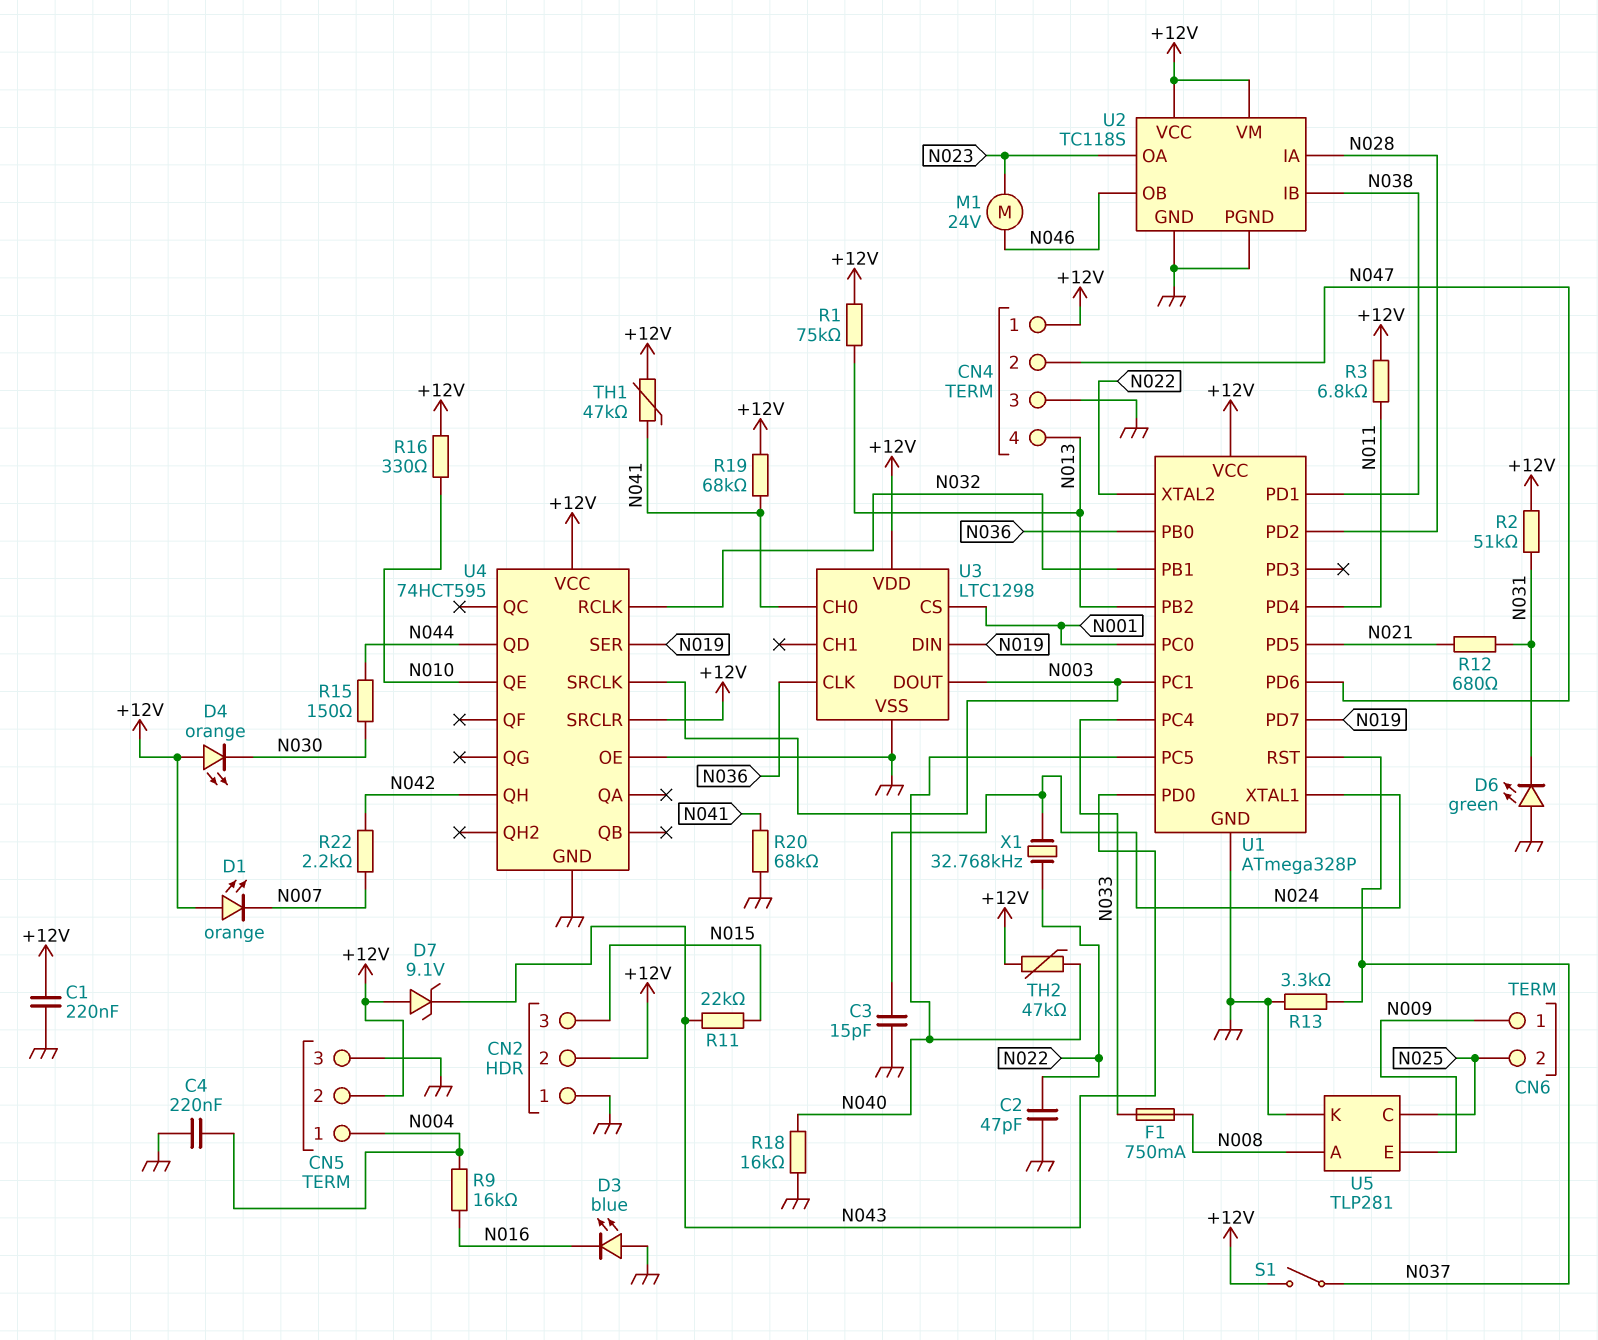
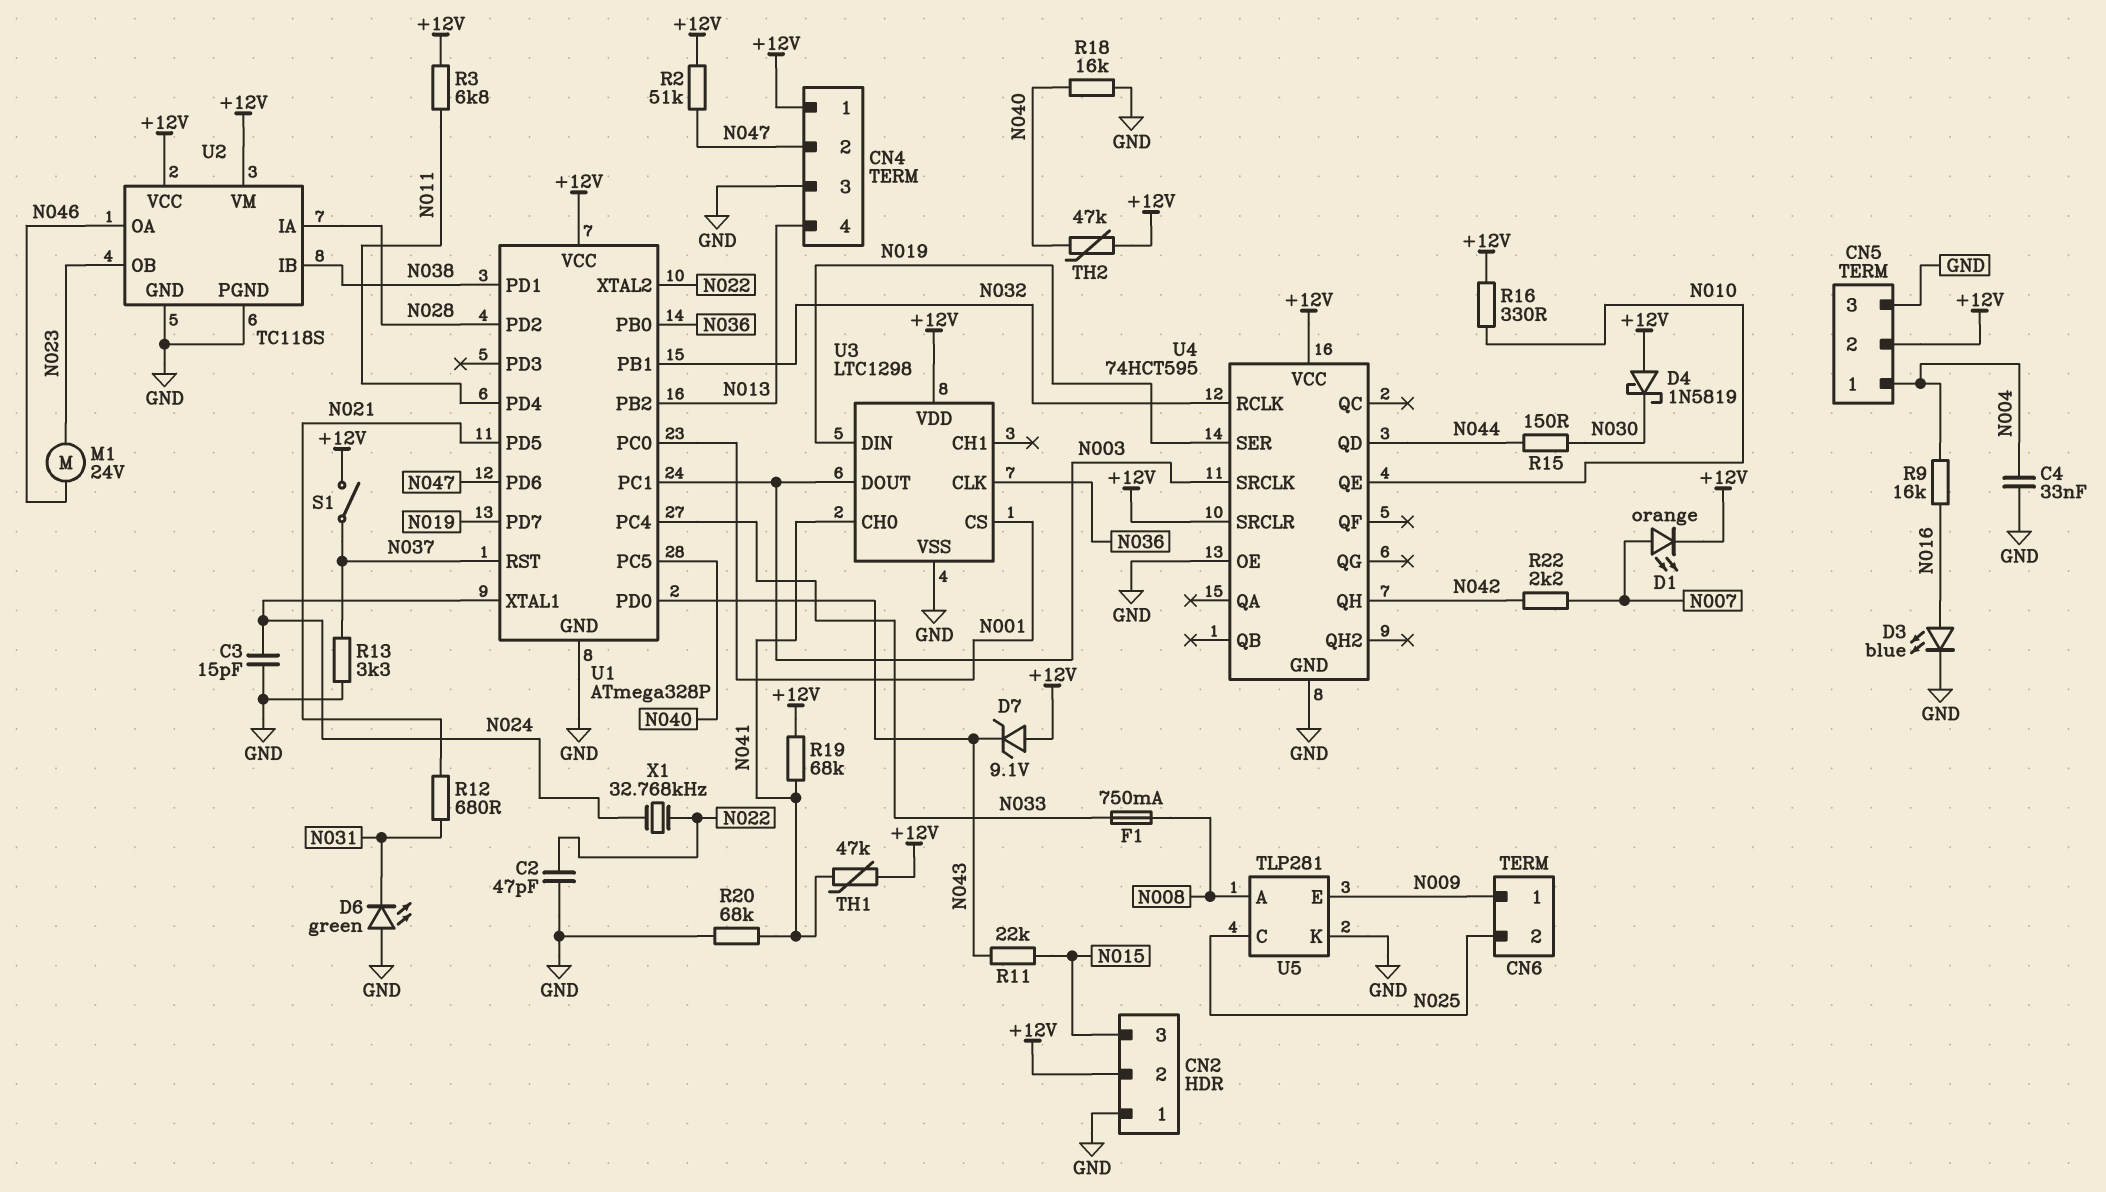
C1: 220nF (+12V, GND) -> none
C4: 220nF (GND, N004) -> 33nF (GND, N004)
D1: LED orange (A +12V, K N007) -> LED orange (A N007, K +12V)
D3: LED blue (A GND, K N016) -> LED blue (A N016, K GND)
D4: LED orange (A +12V, K N030) -> schottky 1N5819 (A +12V, K N030)
R1: 75k (+12V, N013) -> none
R2: 51k (+12V, N031) -> 51k (+12V, N047)
U2 pin OA: N023 -> N046
U2 pin OB: N046 -> N023

